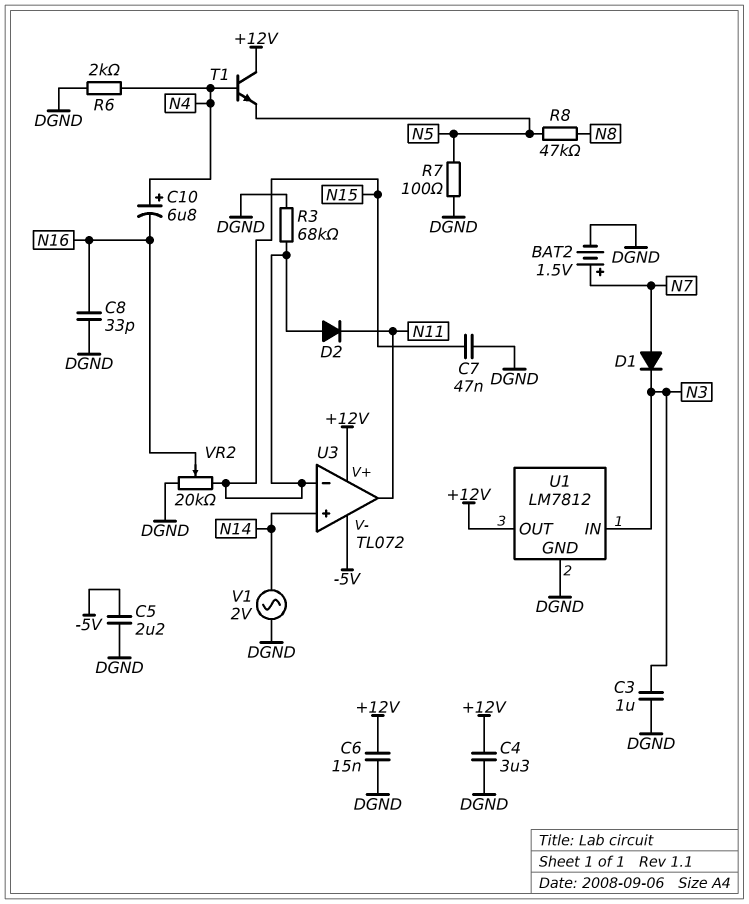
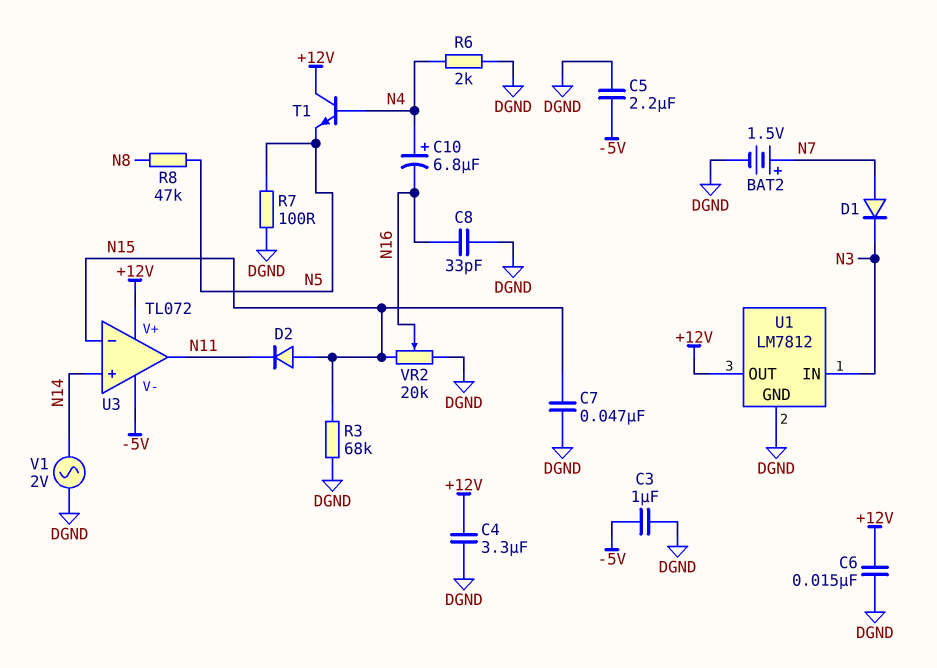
C3: 1uF (DGND, N3) -> 1uF (-5V, DGND)

